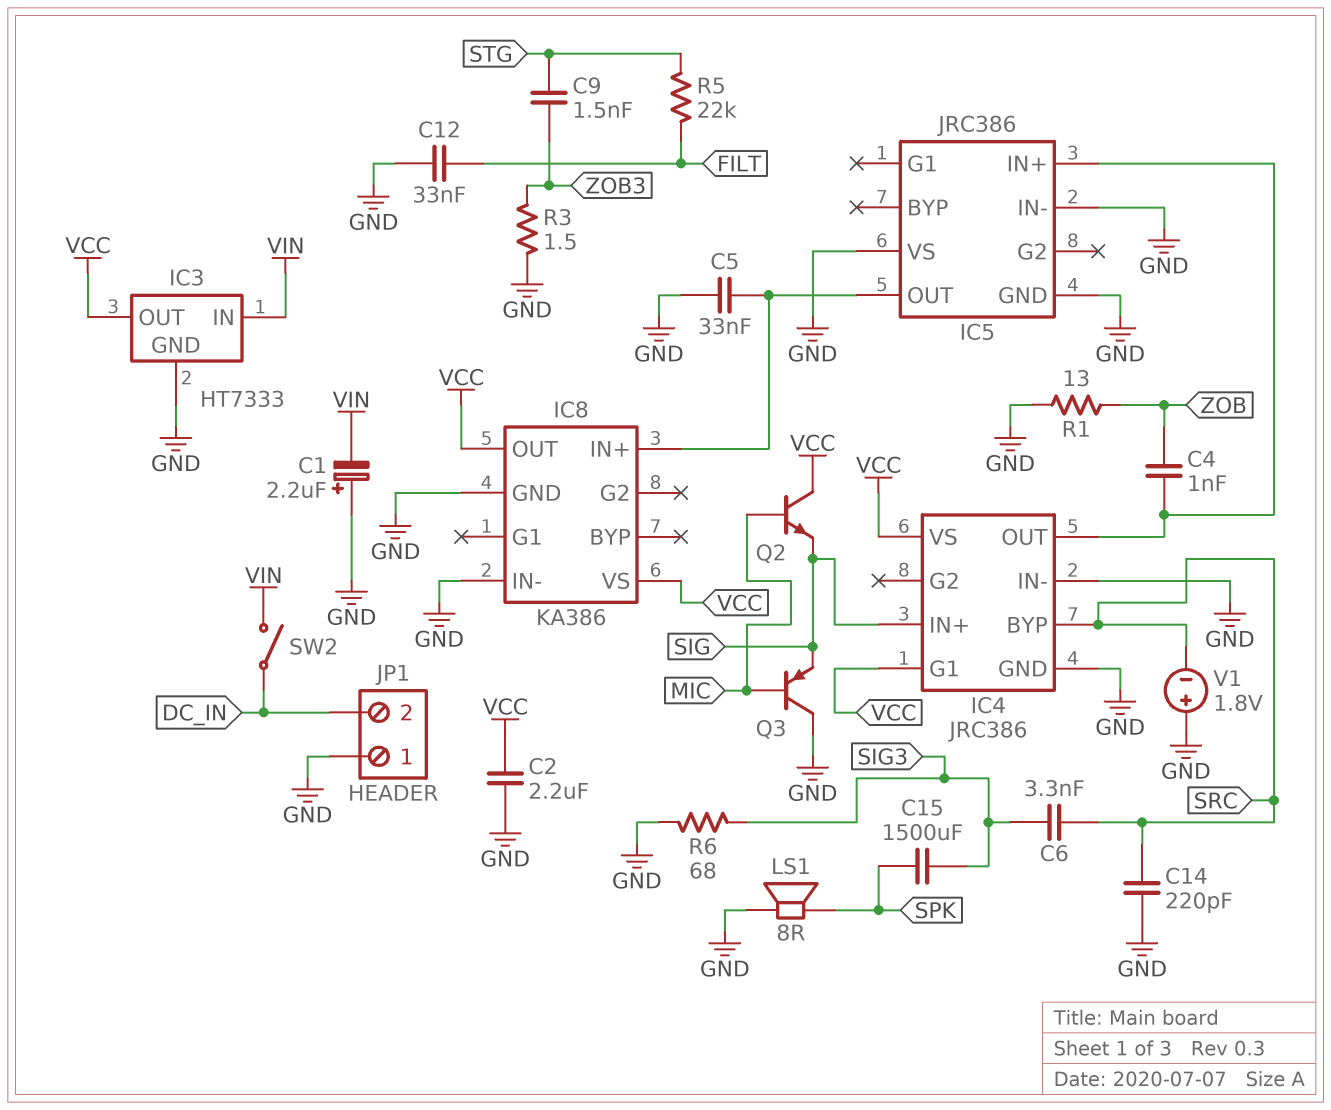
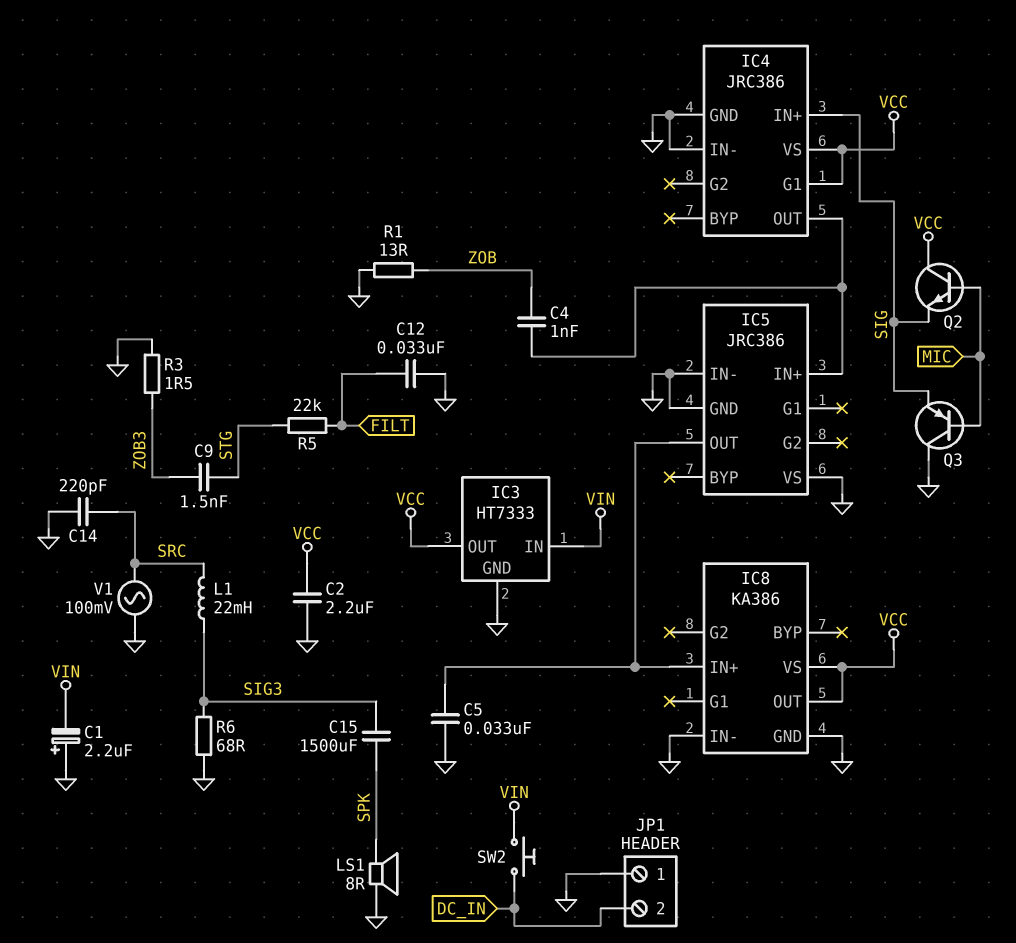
C6: 3.3nF (SIG3, SRC) -> none
IC4 pin BYP: SRC -> none
L1: none -> 22mH (SIG3, SRC)
SW2: switch (DC_IN, VIN) -> button (DC_IN, VIN)
V1: 1.8V (plus GND, minus SRC) -> AC 100mV (GND, SRC)

